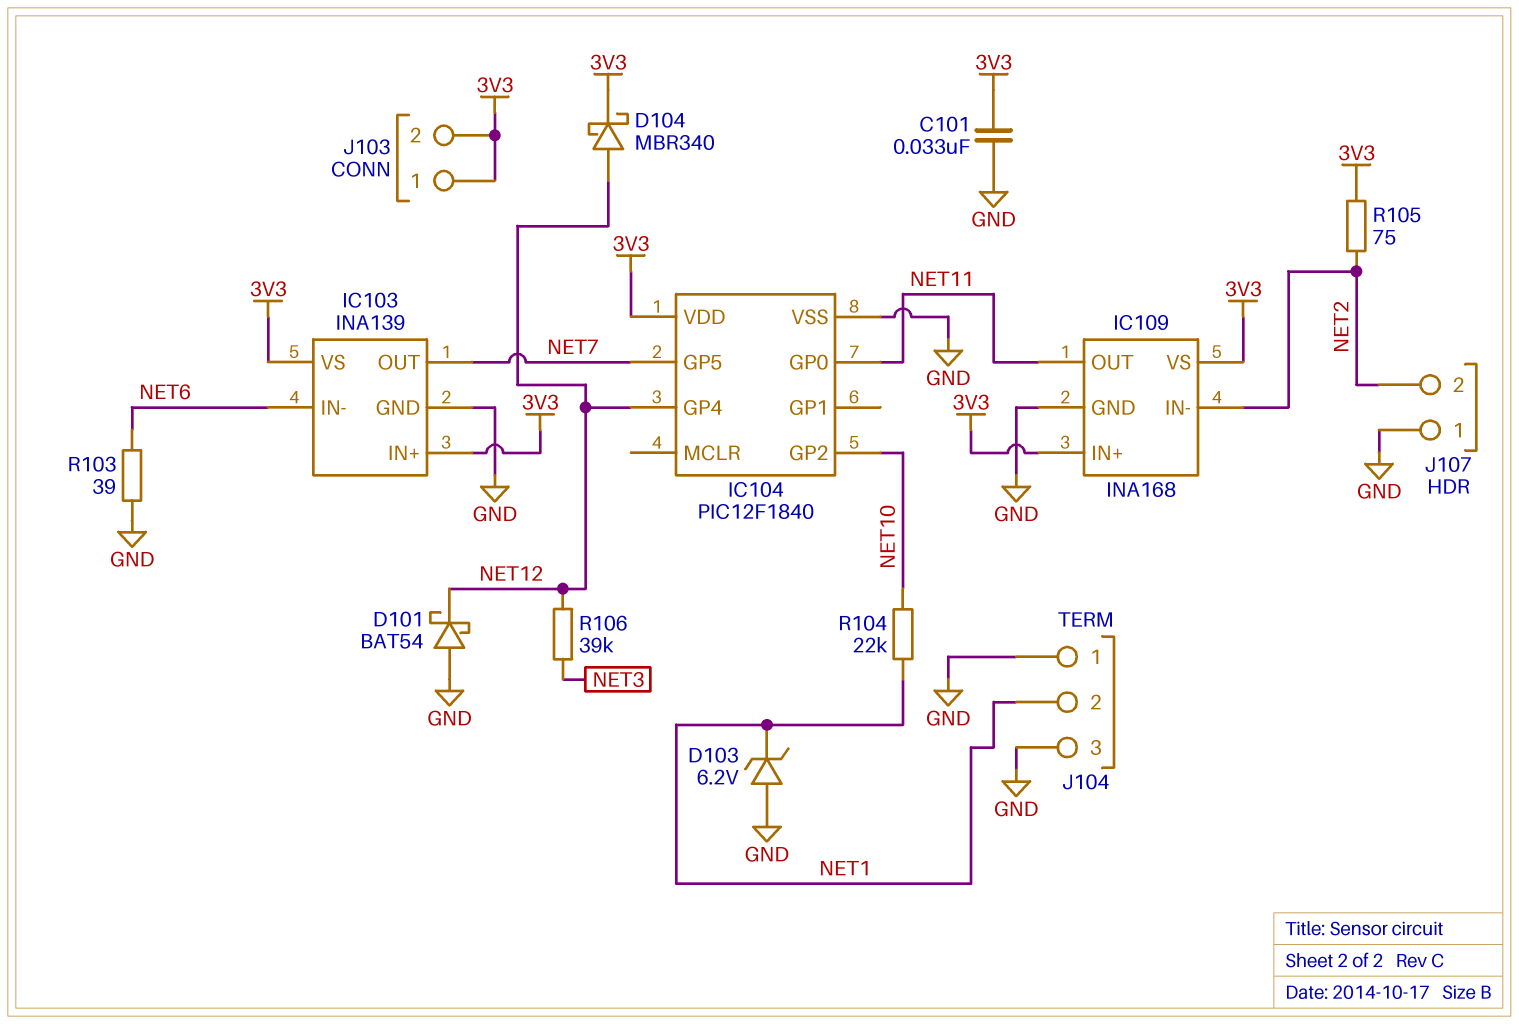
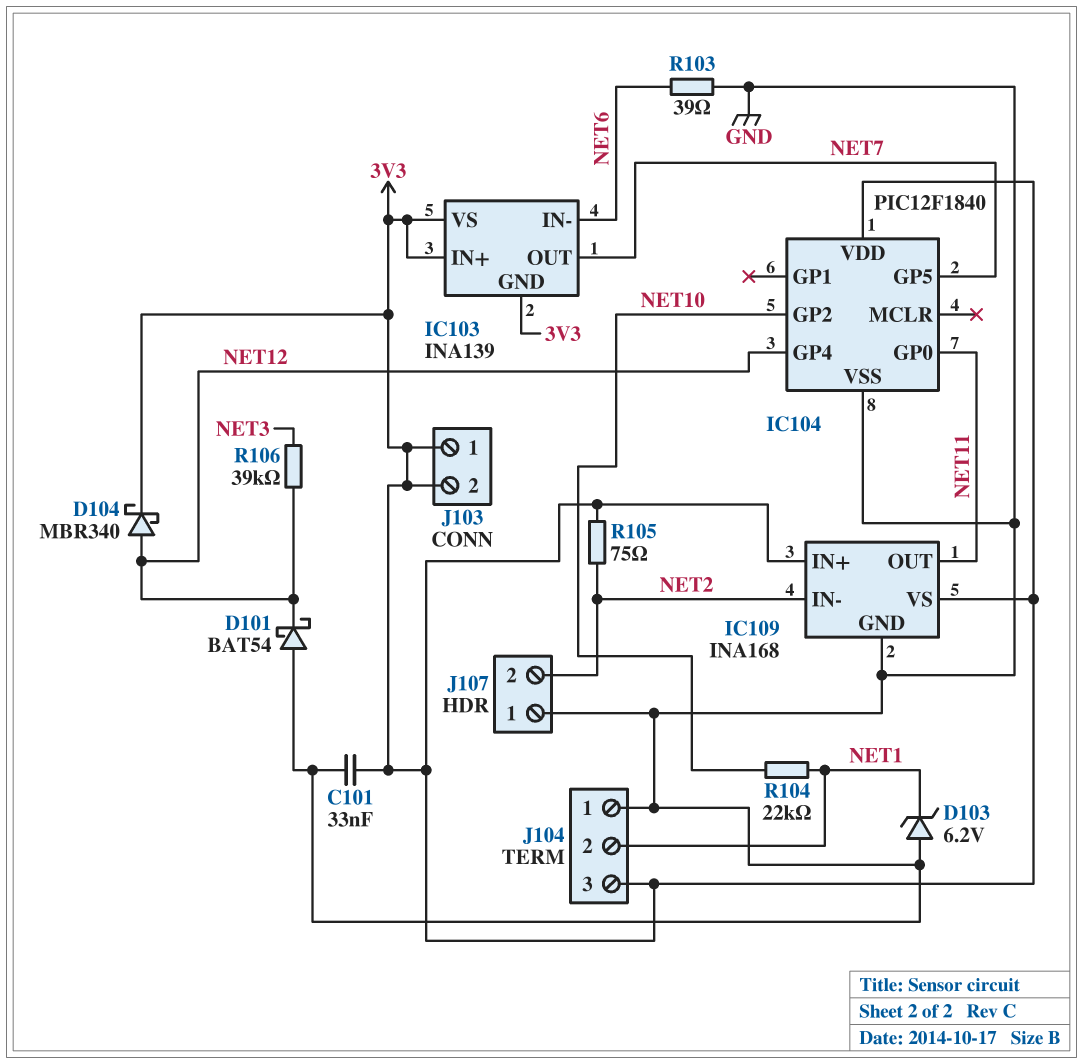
IC103 pin GND: GND -> 3V3
J104 pin 3: GND -> 3V3

